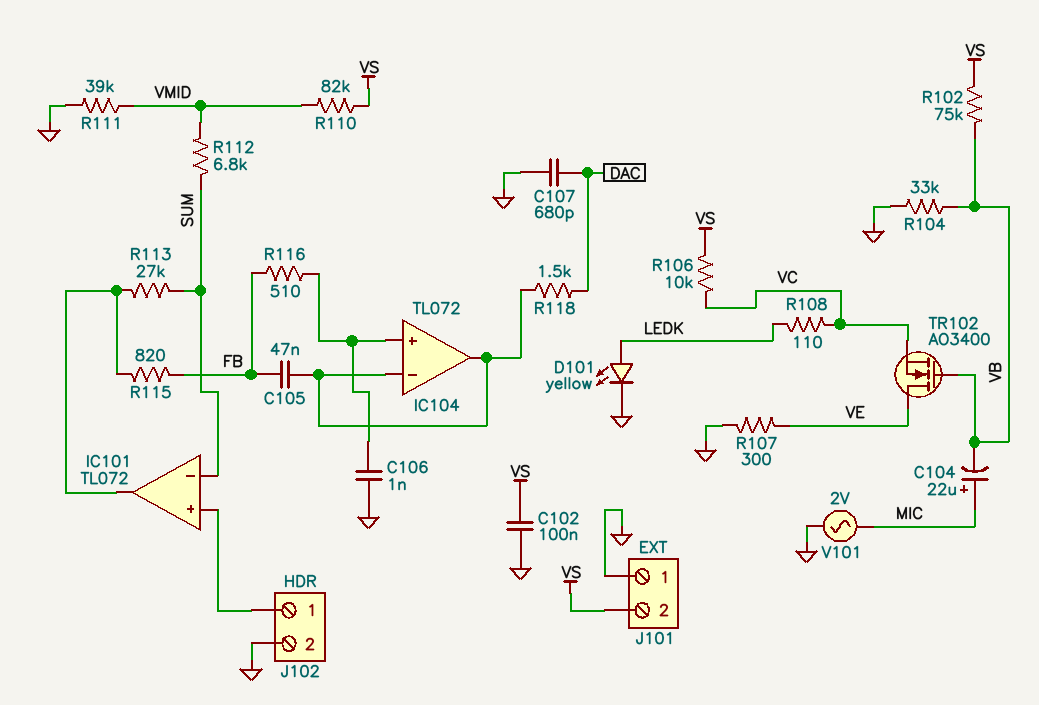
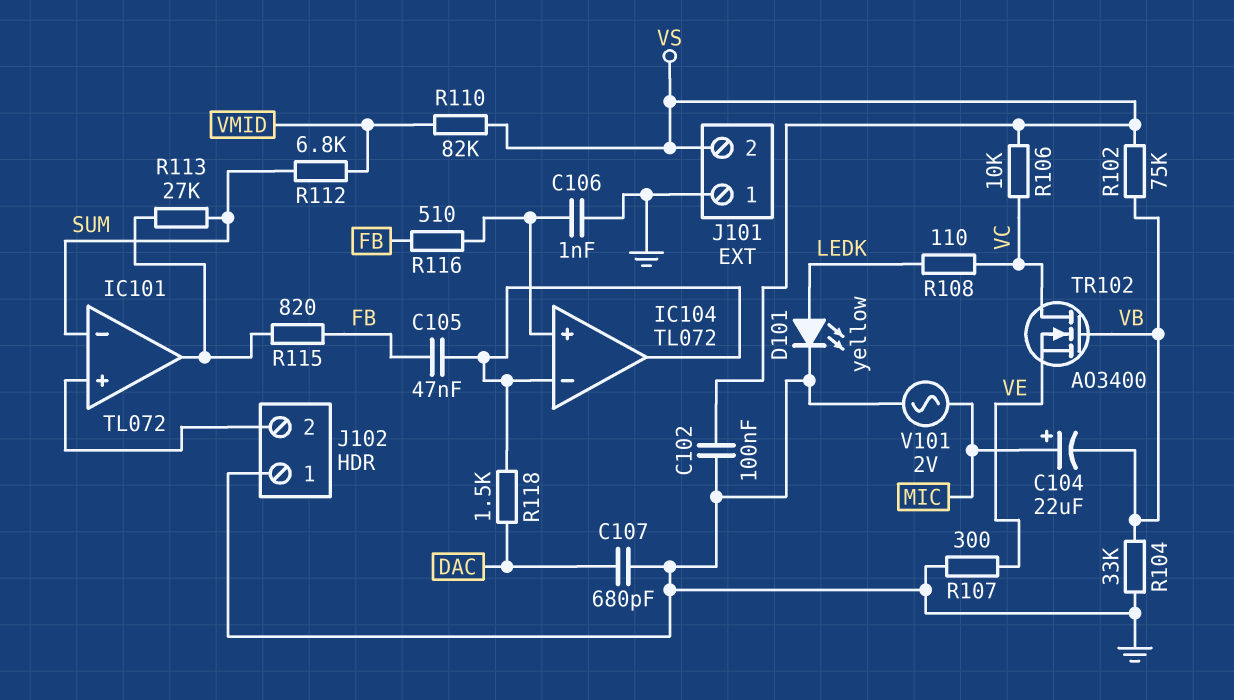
J102 pin 1: IC101/in+ -> GND
J102 pin 2: GND -> IC101/in+
R111: 39k (GND, VMID) -> none
TR102: NMOS AO3400 (G VB, D VE, S VC) -> NMOS AO3400 (G VB, D VC, S VE)

